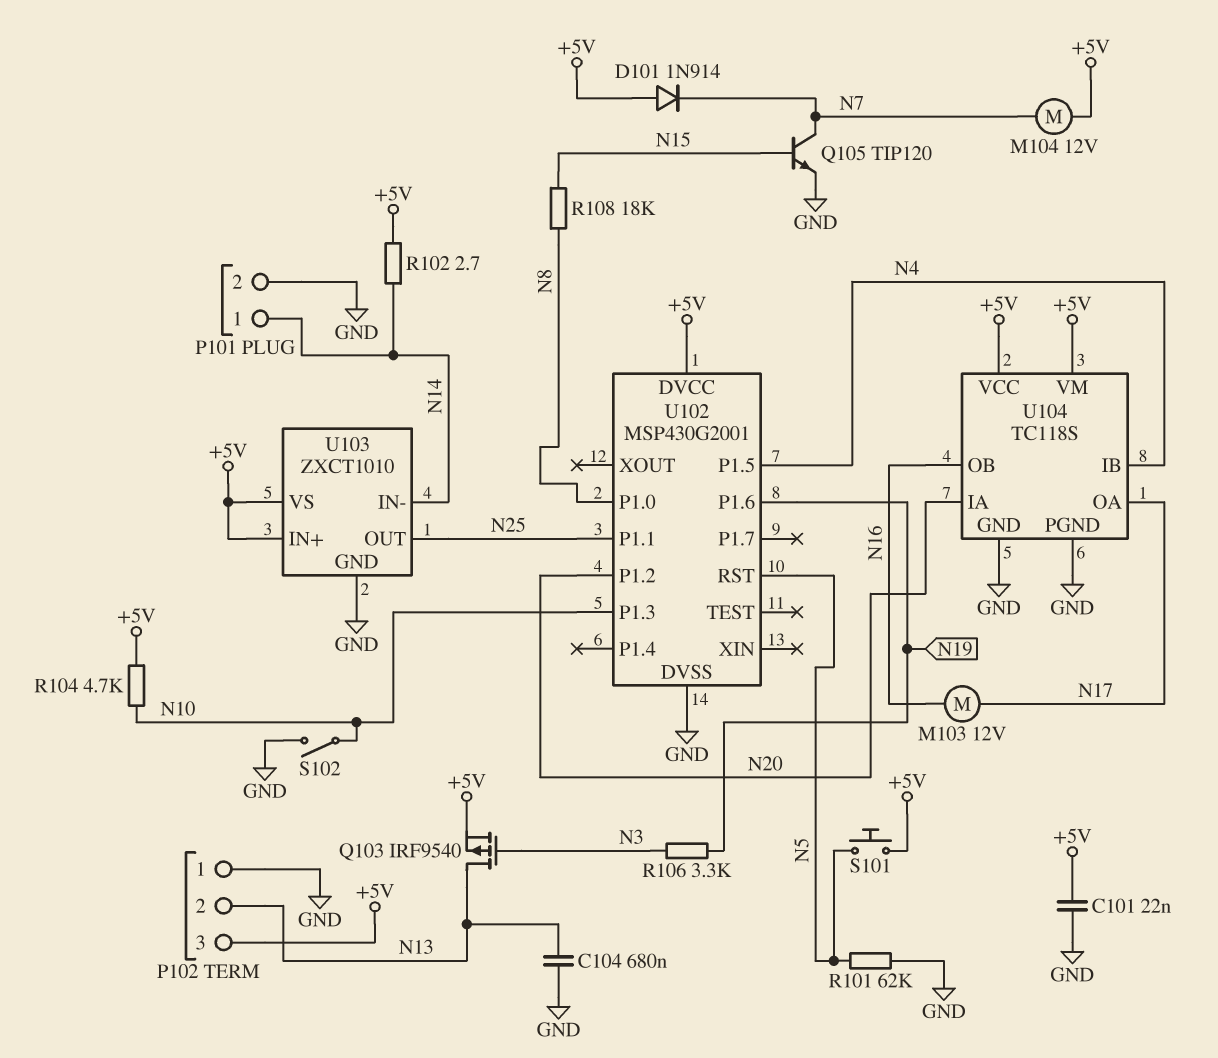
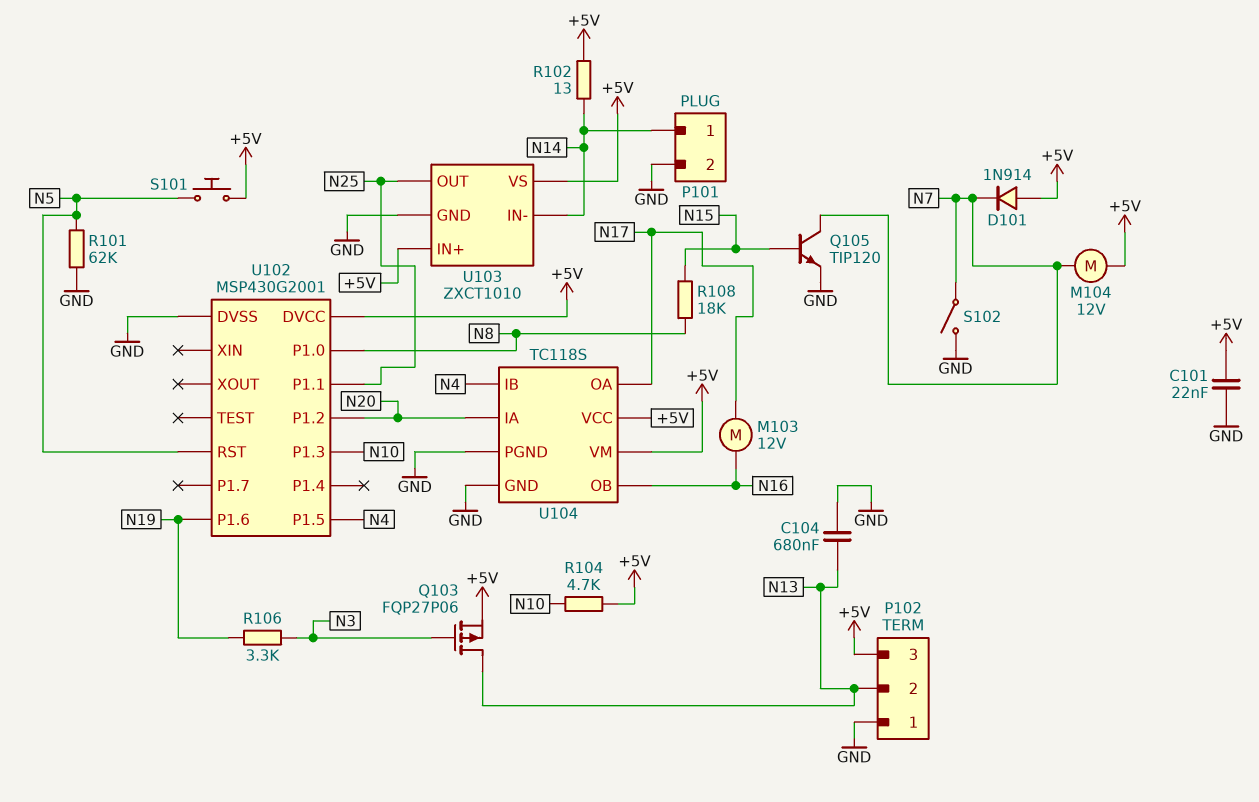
Q103: PMOS IRF9540 (G N3, D N13, S +5V) -> PMOS FQP27P06 (G N3, D N13, S +5V)
R102: 2.7 (+5V, N14) -> 13 (+5V, N14)
S102: switch (GND, N10) -> switch (GND, N7)

